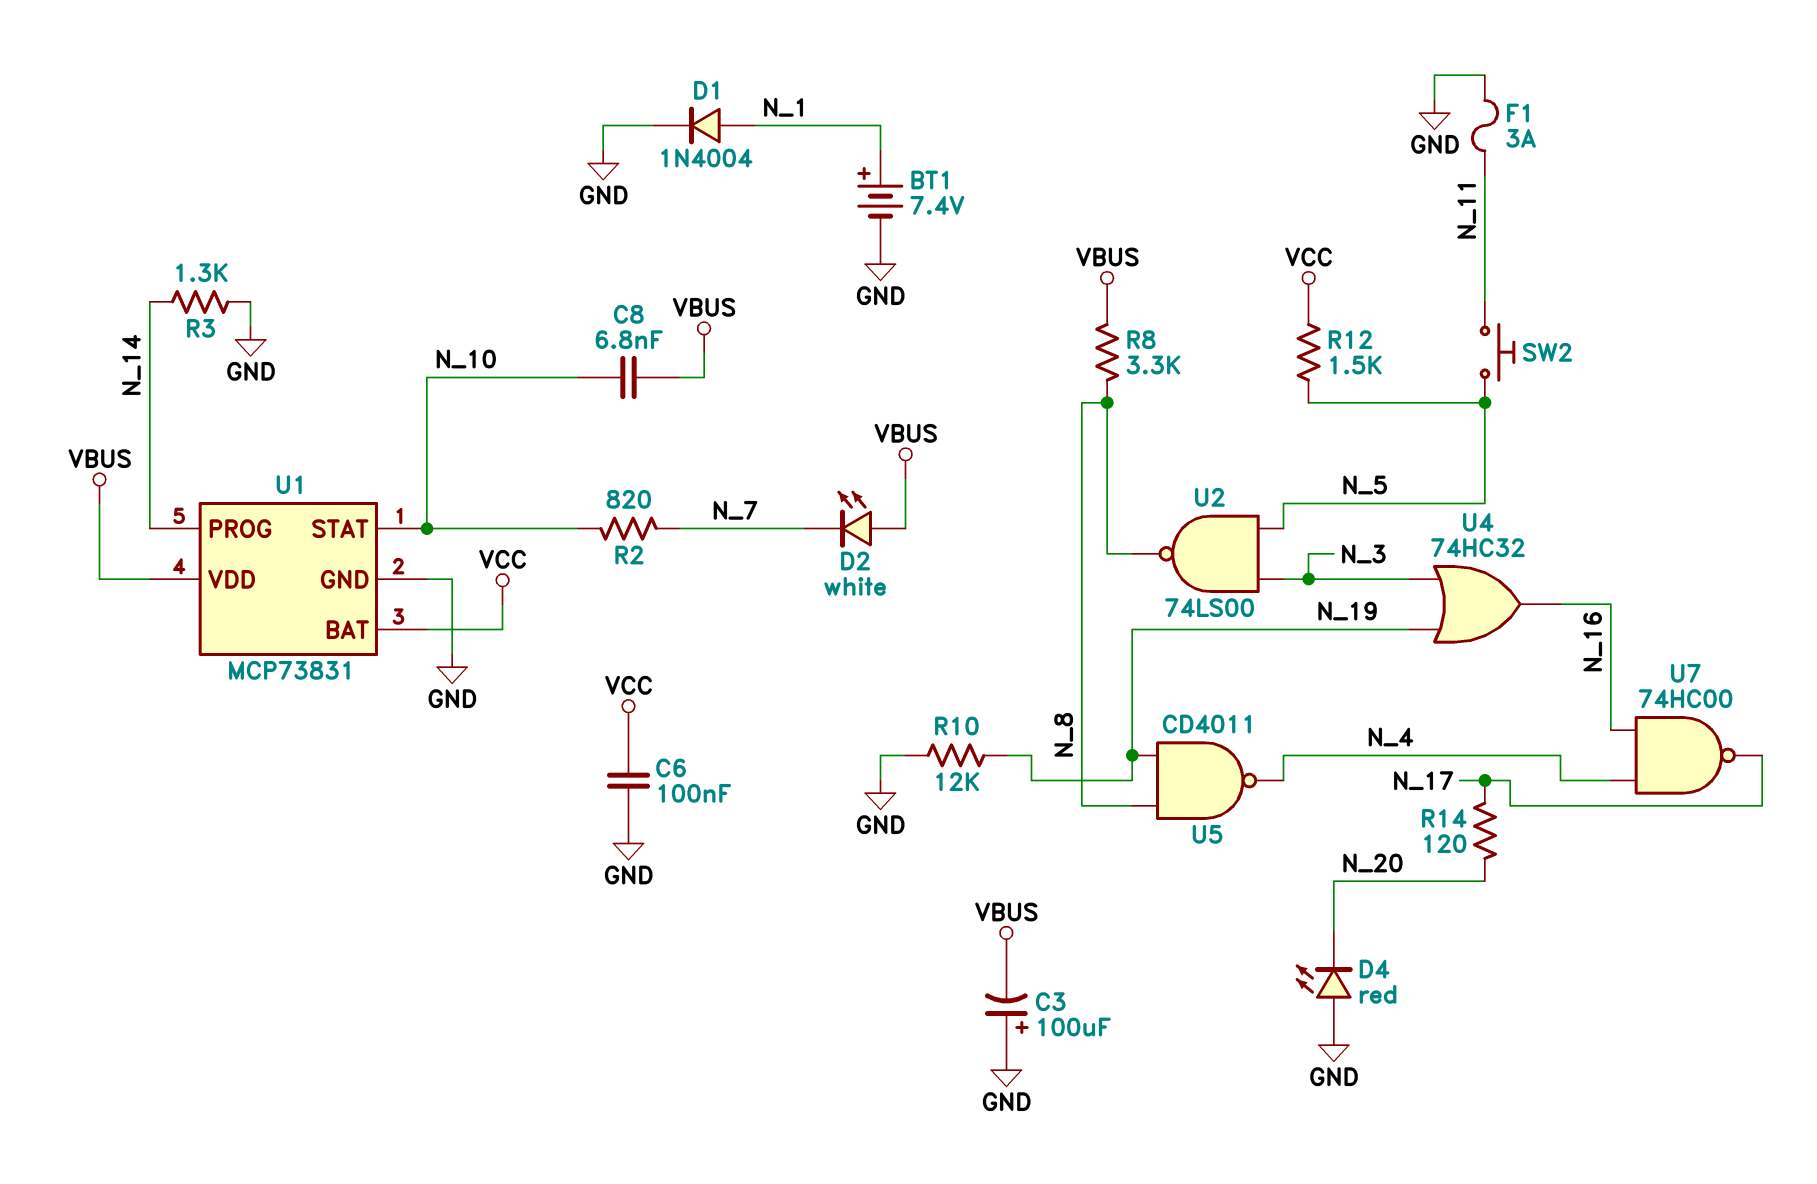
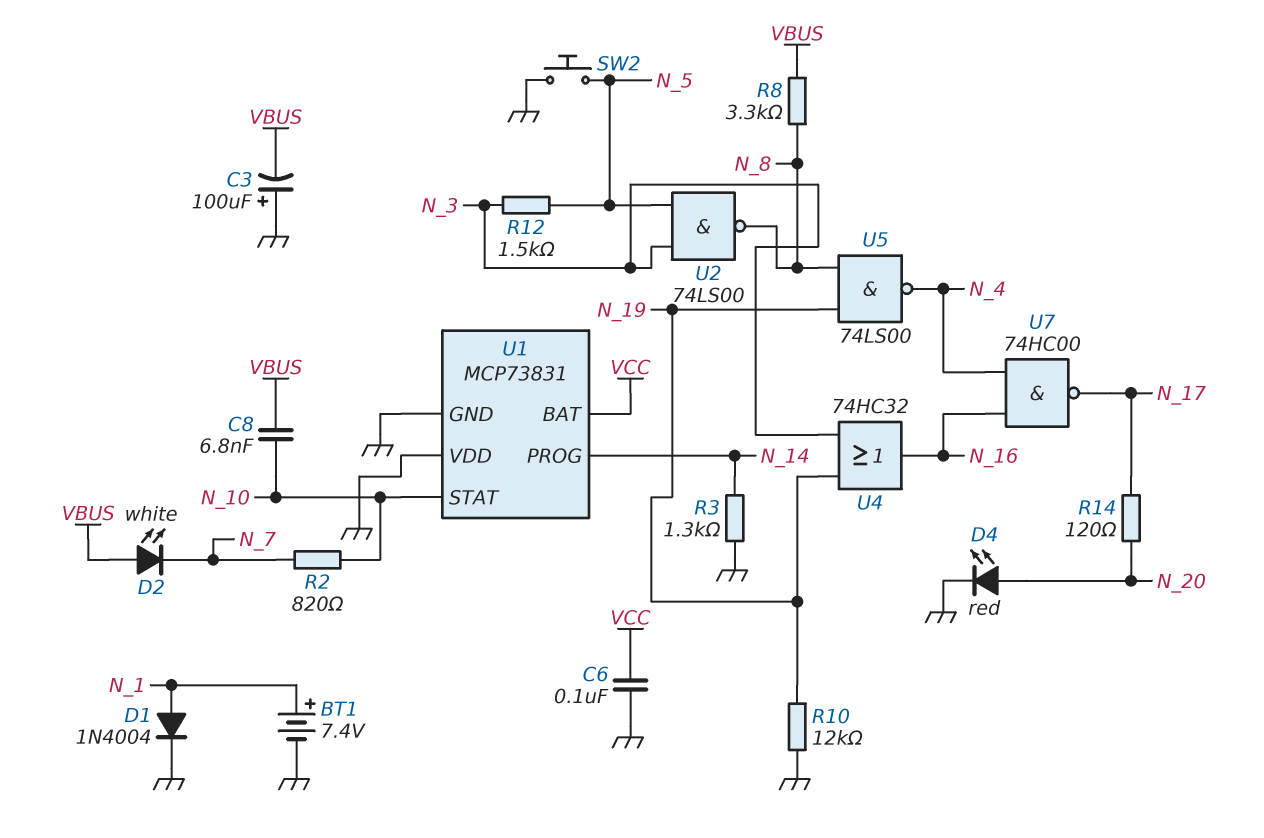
D4: LED red (A GND, K N_20) -> LED red (A N_20, K GND)
F1: 3A (GND, N_11) -> none
R12: 1.5k (N_5, VCC) -> 1.5k (N_3, N_5)
SW2: button (N_5, N_11) -> button (GND, N_5)
U1 pin VDD: VBUS -> GND
U5: NAND CD4011 (in N_8, in N_19, out N_4) -> NAND 74LS00 (in N_8, in N_19, out N_4)

